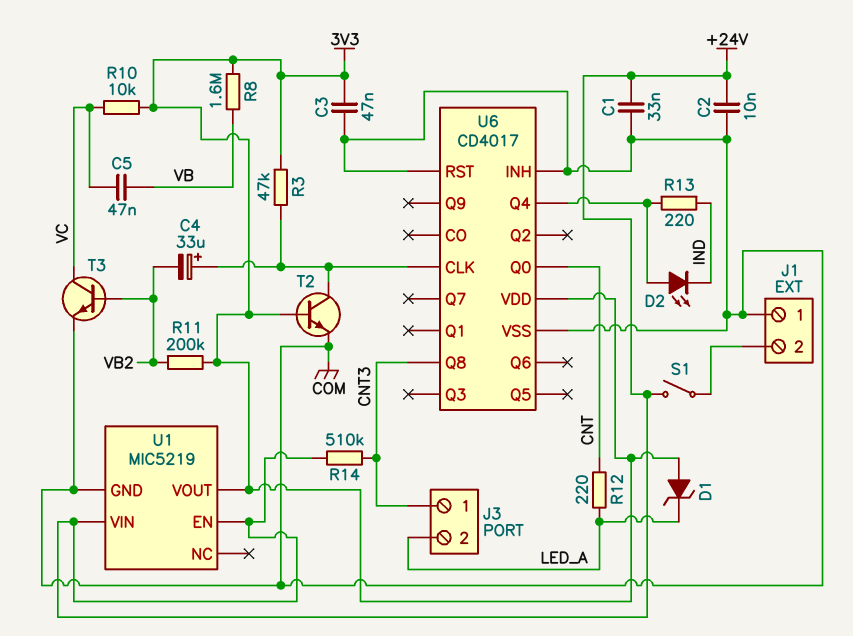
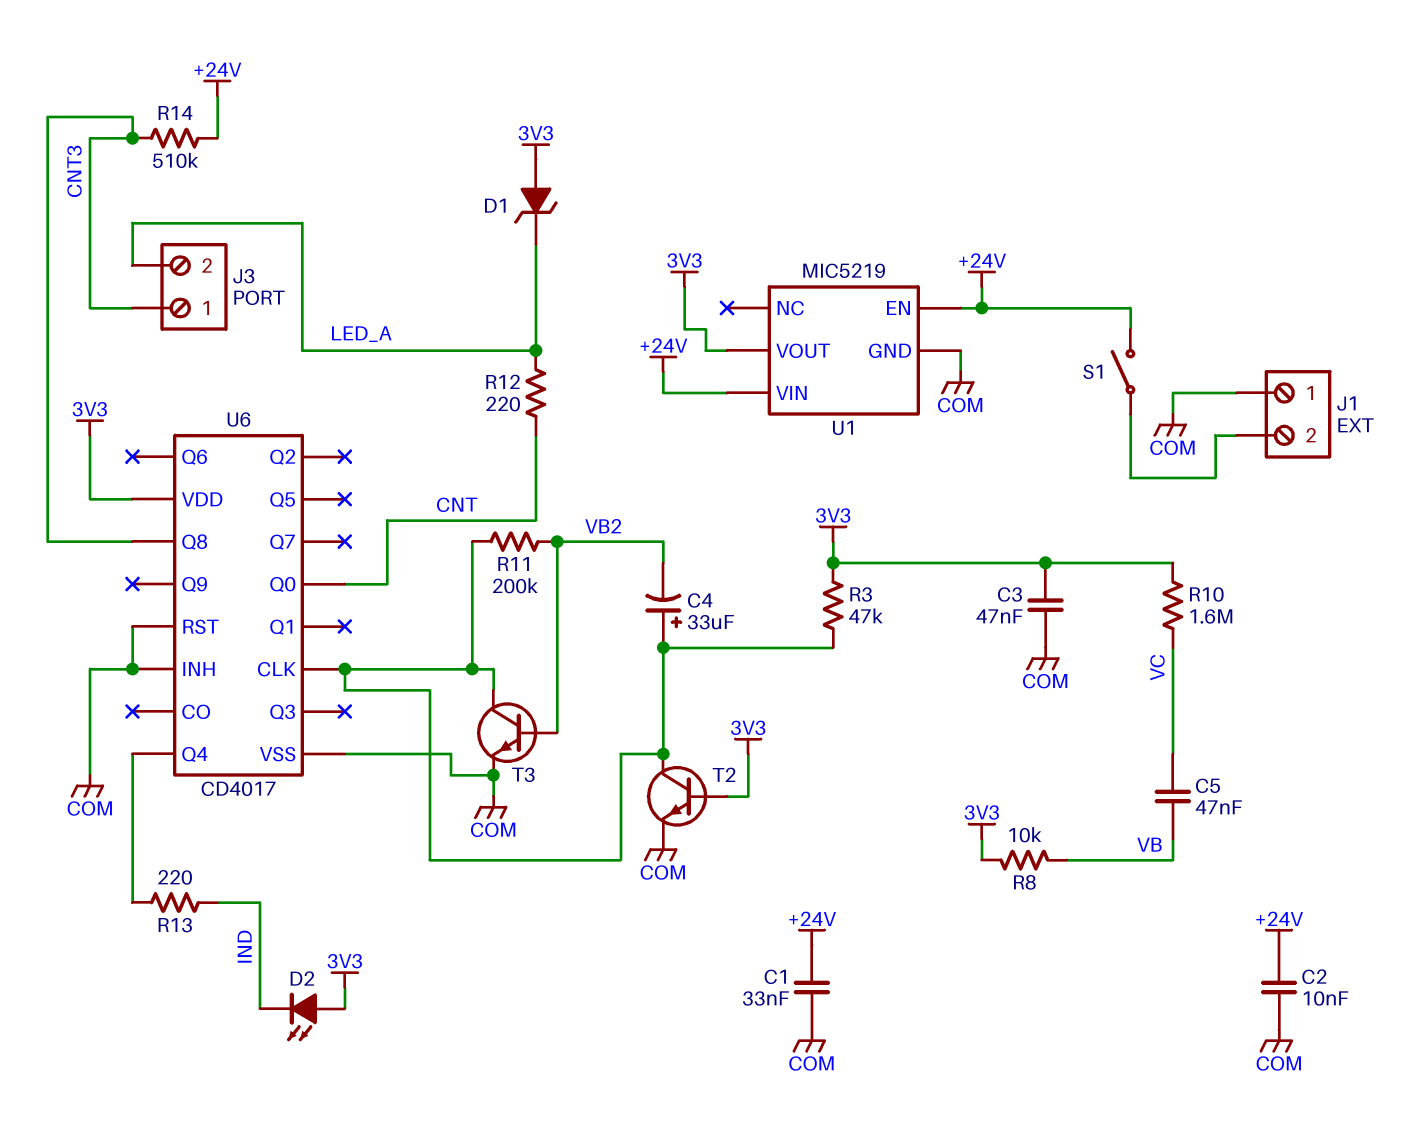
D2: LED (A U6/Q4, K IND) -> LED (A 3V3, K IND)
R8: 1.6M (3V3, VB) -> 10k (3V3, VB)
R10: 10k (3V3, VC) -> 1.6M (3V3, VC)
R11: 200k (3V3, VB2) -> 200k (U6/CLK, VB2)
T3: NPN (B VB2, C VC, E COM) -> NPN (B VB2, C U6/CLK, E COM)

